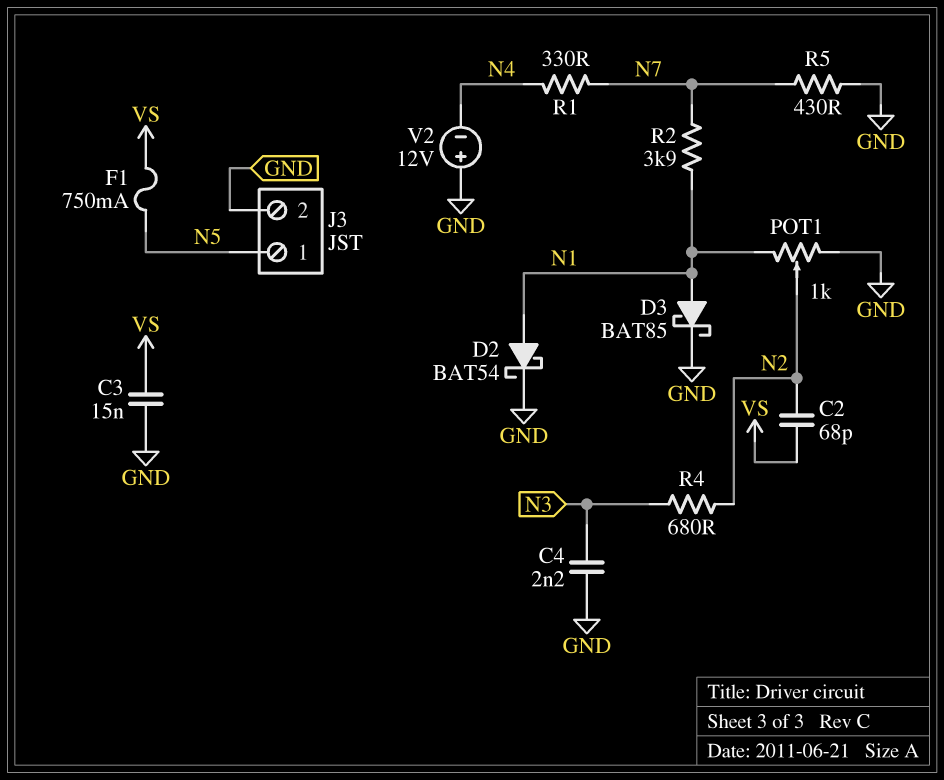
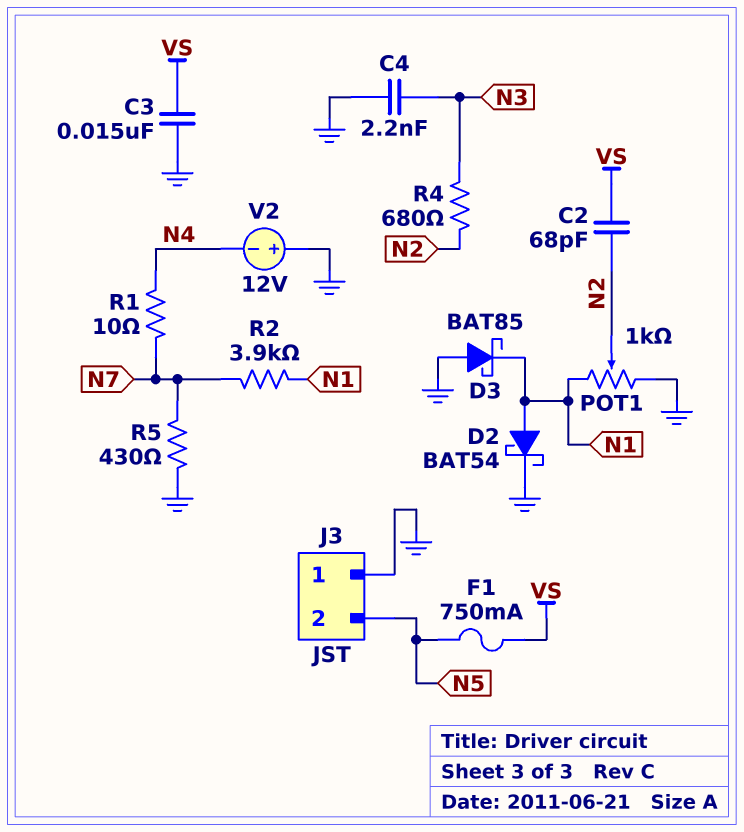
D3: schottky BAT85 (A N1, K GND) -> schottky BAT85 (A GND, K N1)
J3 pin 1: N5 -> GND
J3 pin 2: GND -> N5
R1: 330 (N4, N7) -> 10 (N4, N7)

